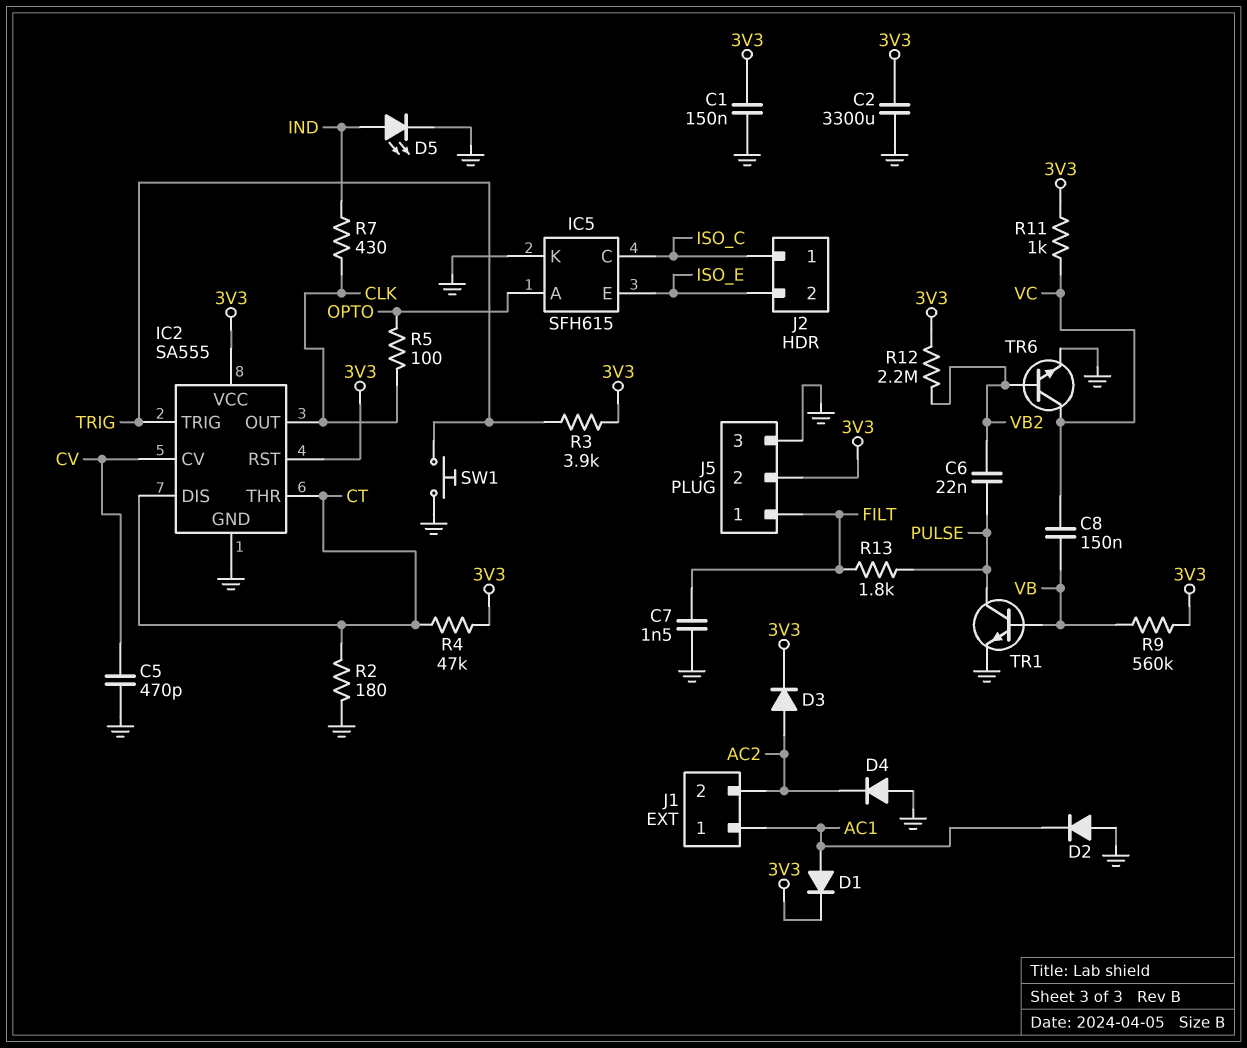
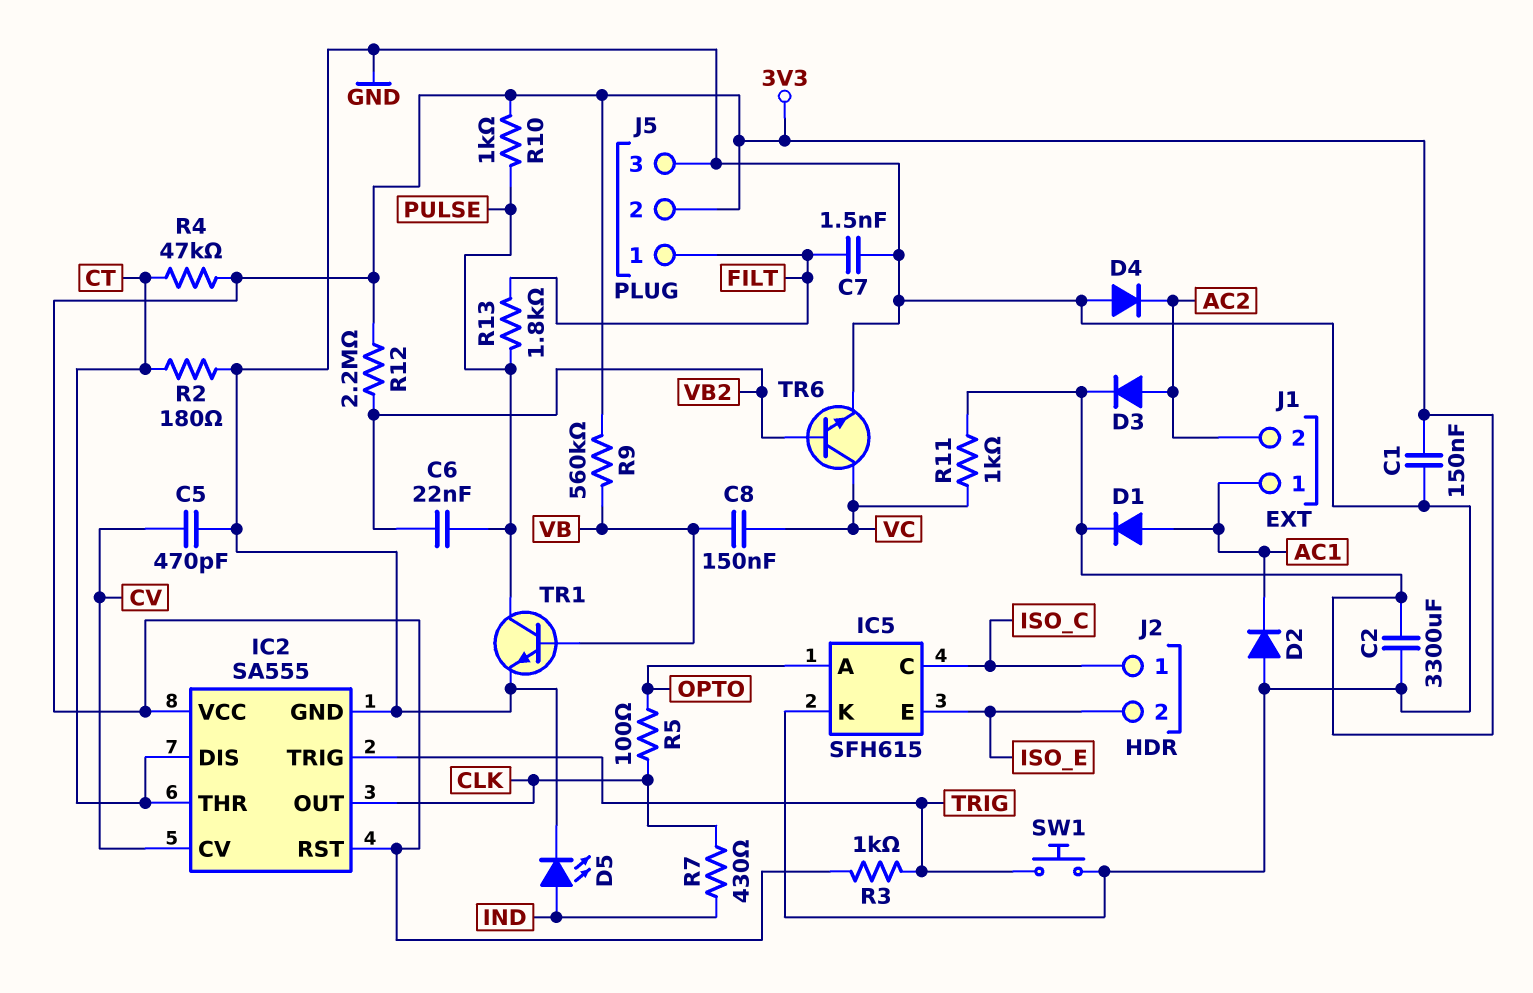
R3: 3.9k (3V3, TRIG) -> 1k (3V3, TRIG)
R10: none -> 1k (3V3, PULSE)

